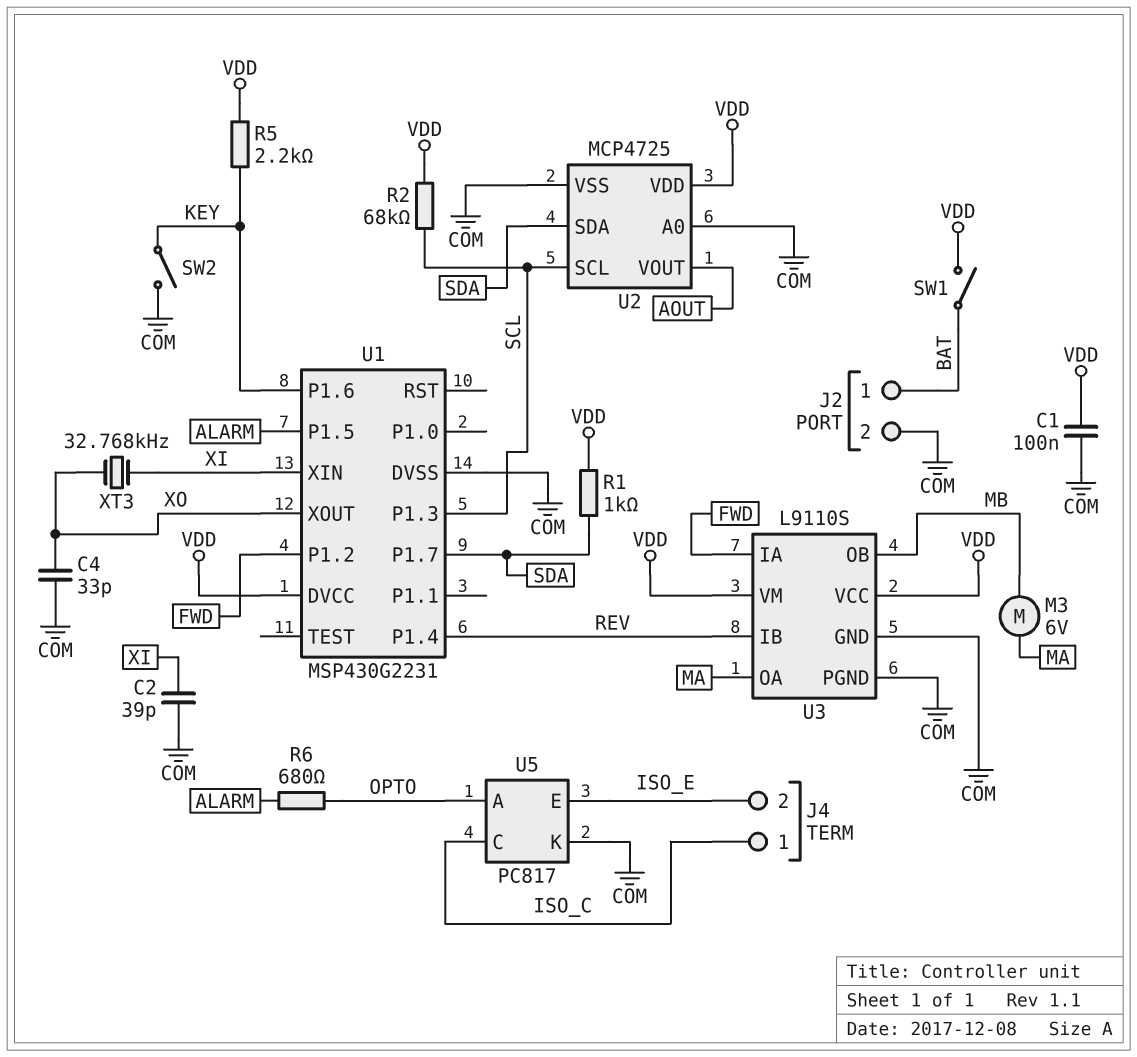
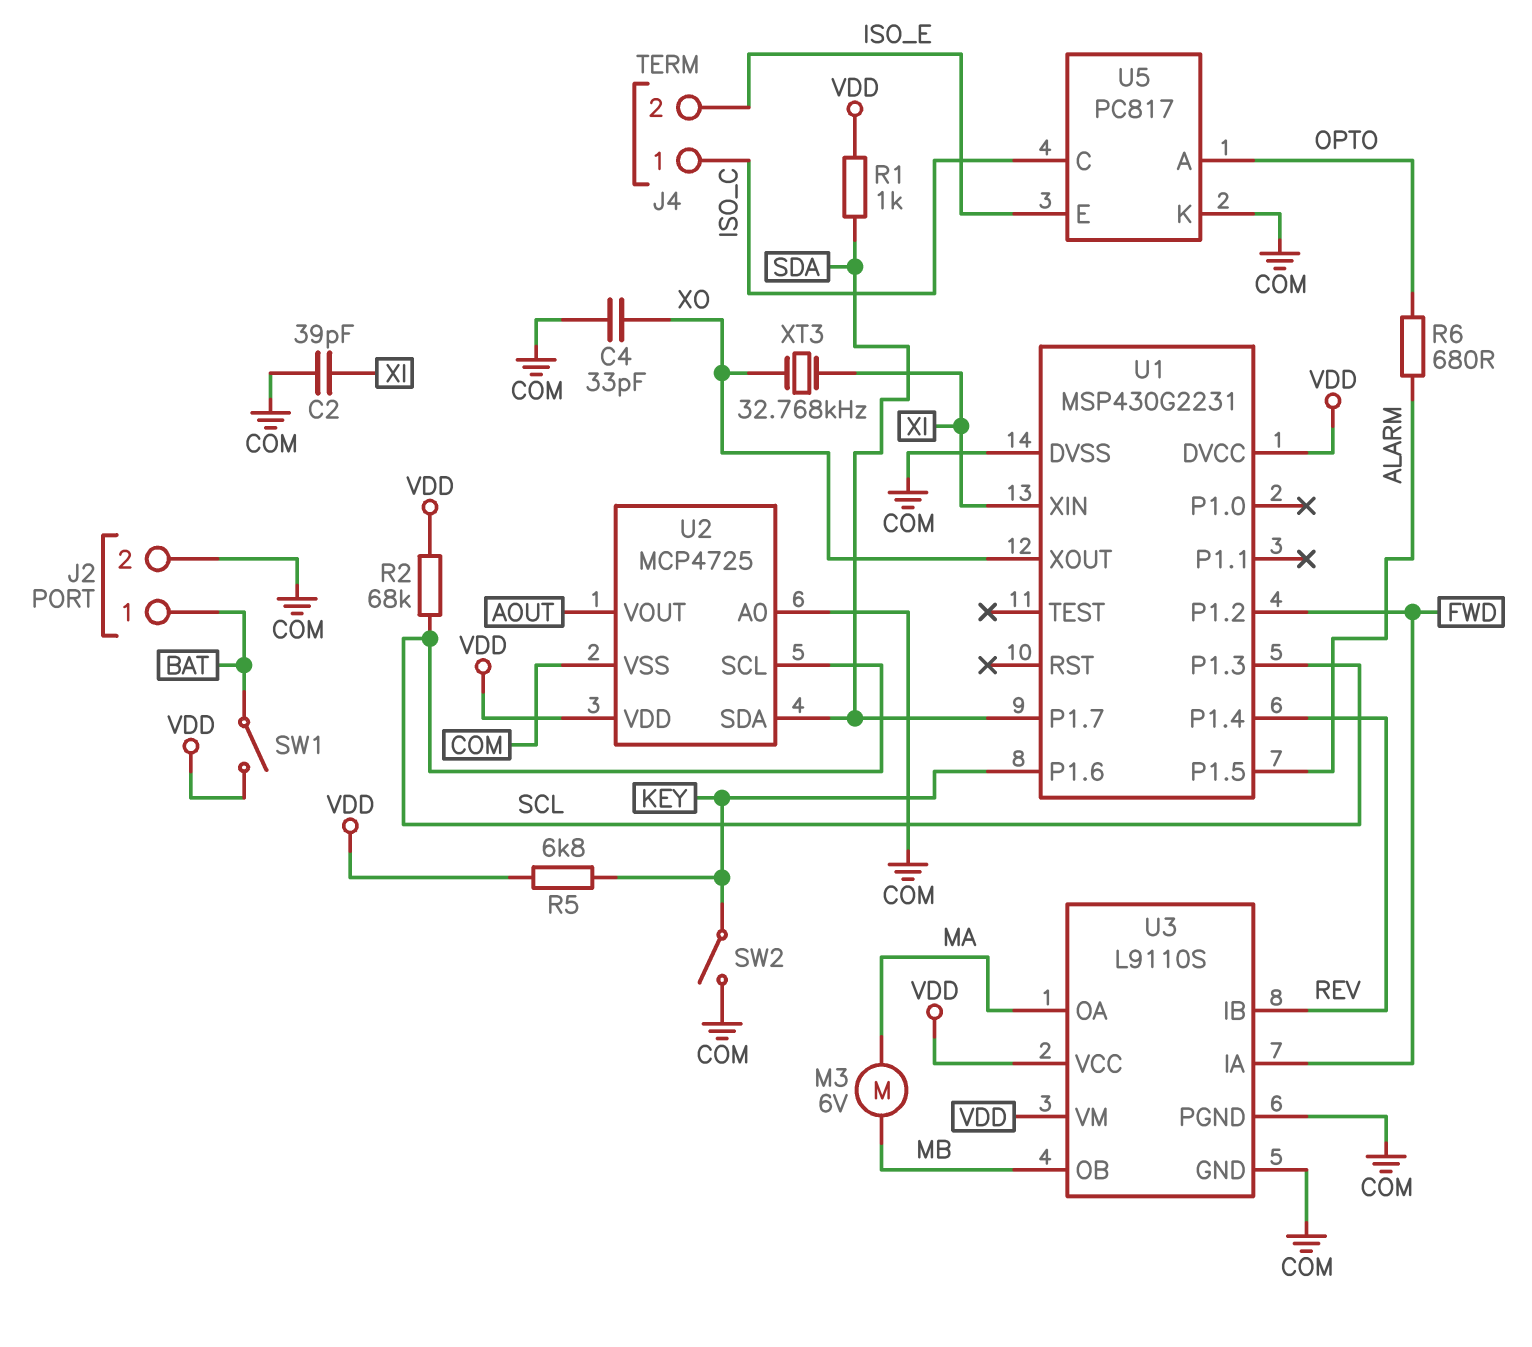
C1: 100nF (COM, VDD) -> none
R5: 2.2k (KEY, VDD) -> 6.8k (KEY, VDD)

